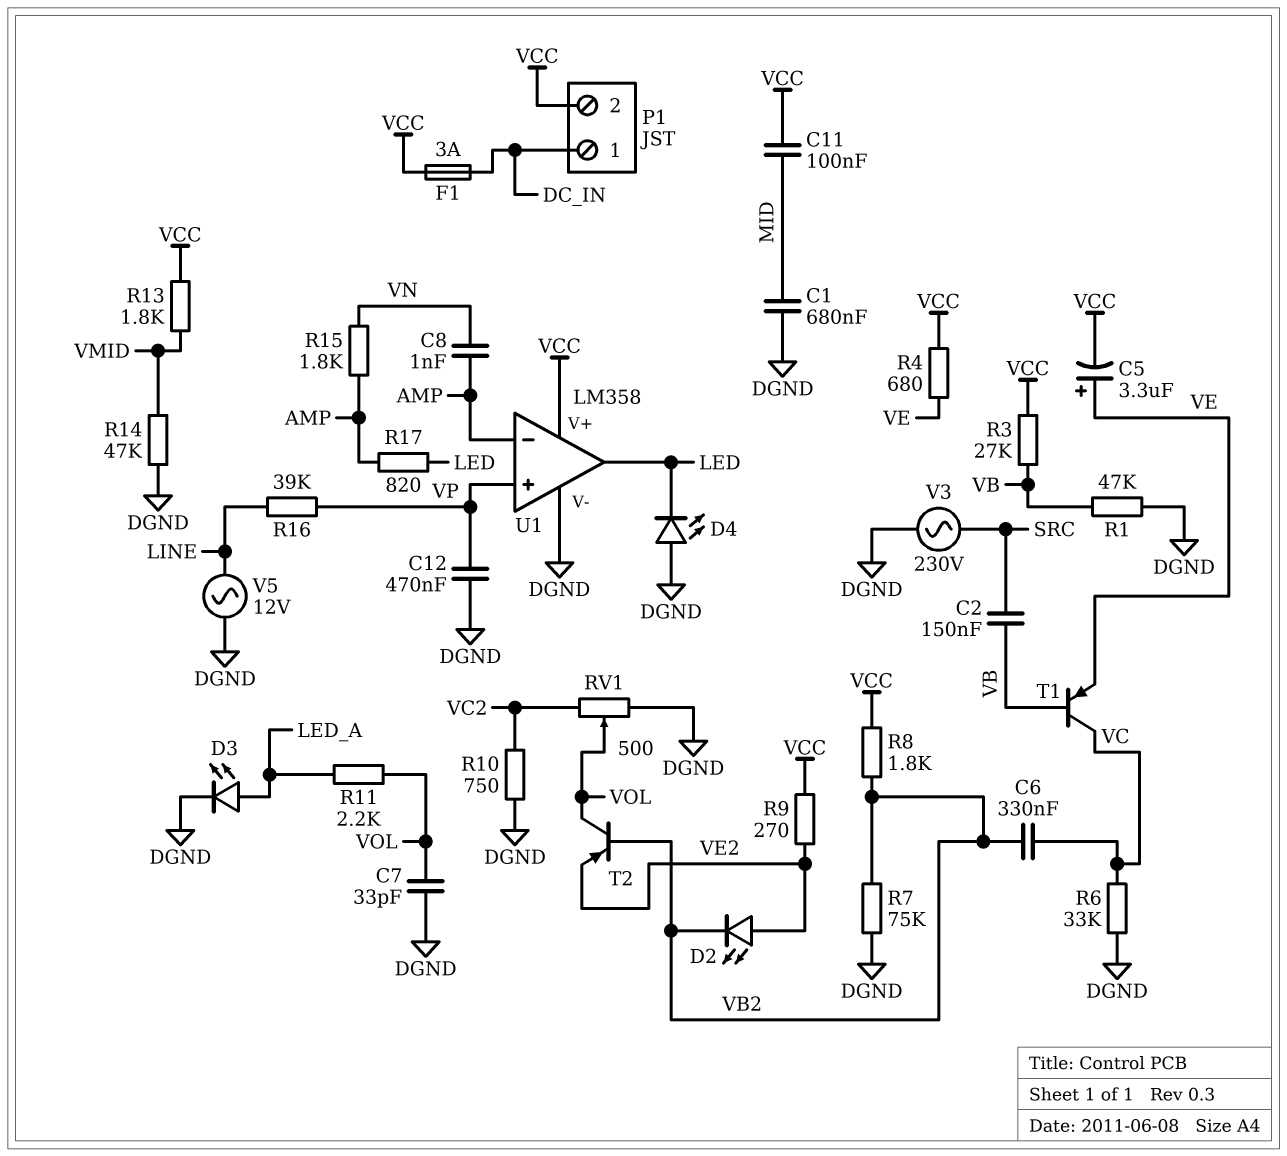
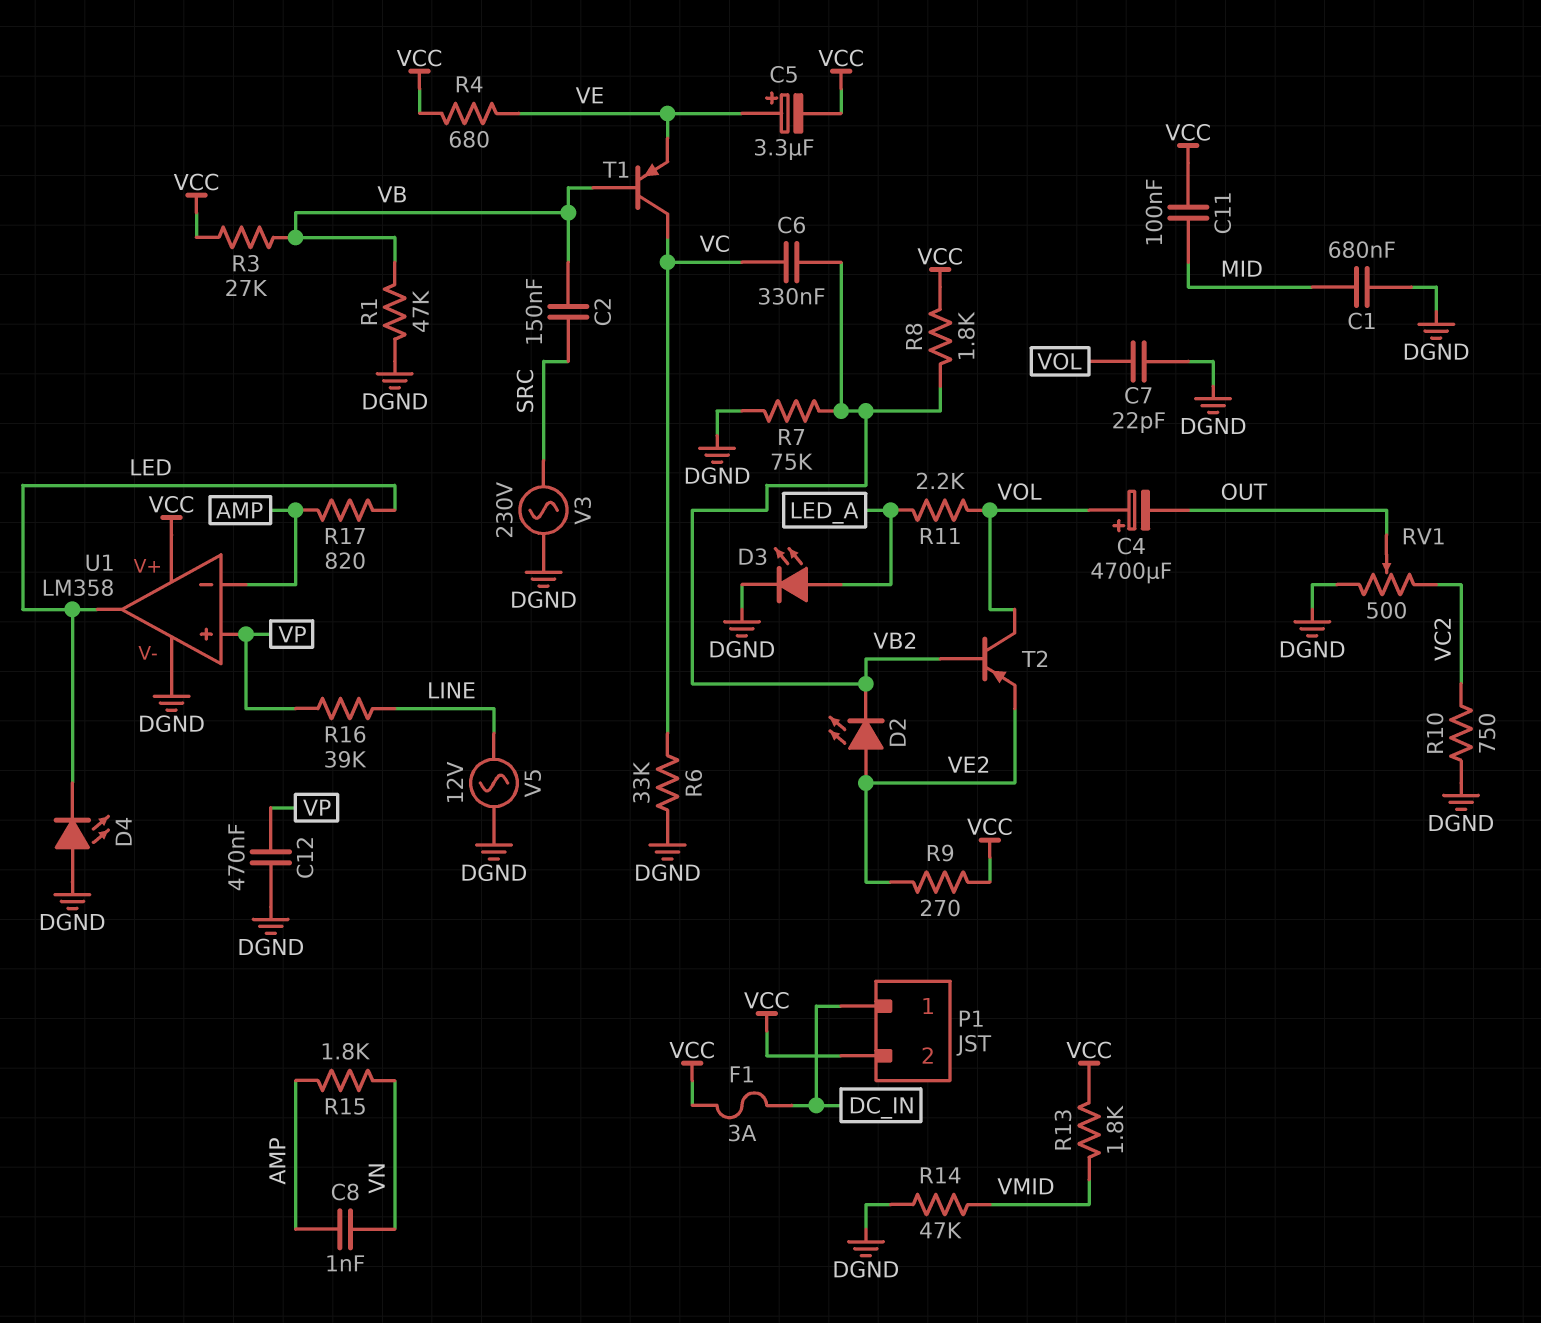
C4: none -> 4700uF (plus VOL, minus OUT)
C7: 33pF (DGND, VOL) -> 22pF (DGND, VOL)
RV1: 500 (DGND, VC2, wiper VOL) -> 500 (DGND, VC2, wiper OUT)

